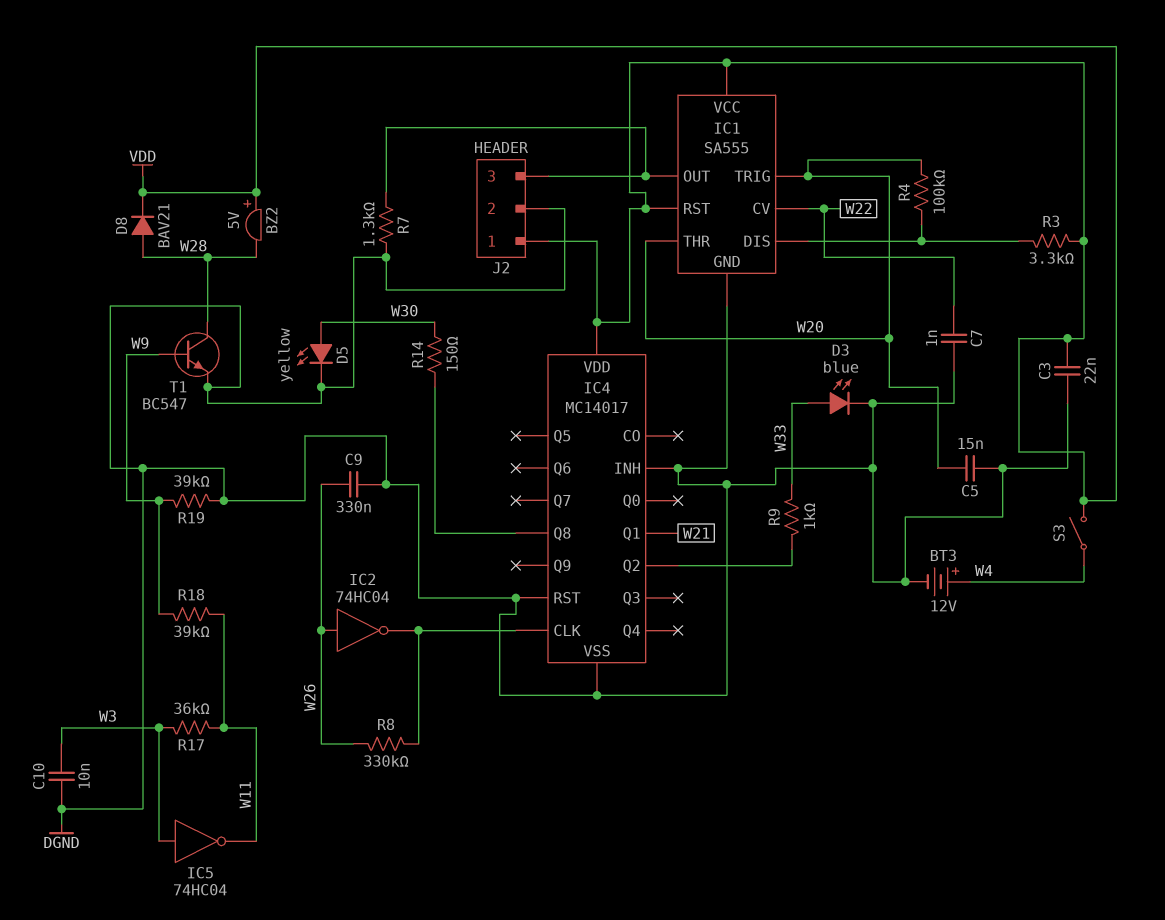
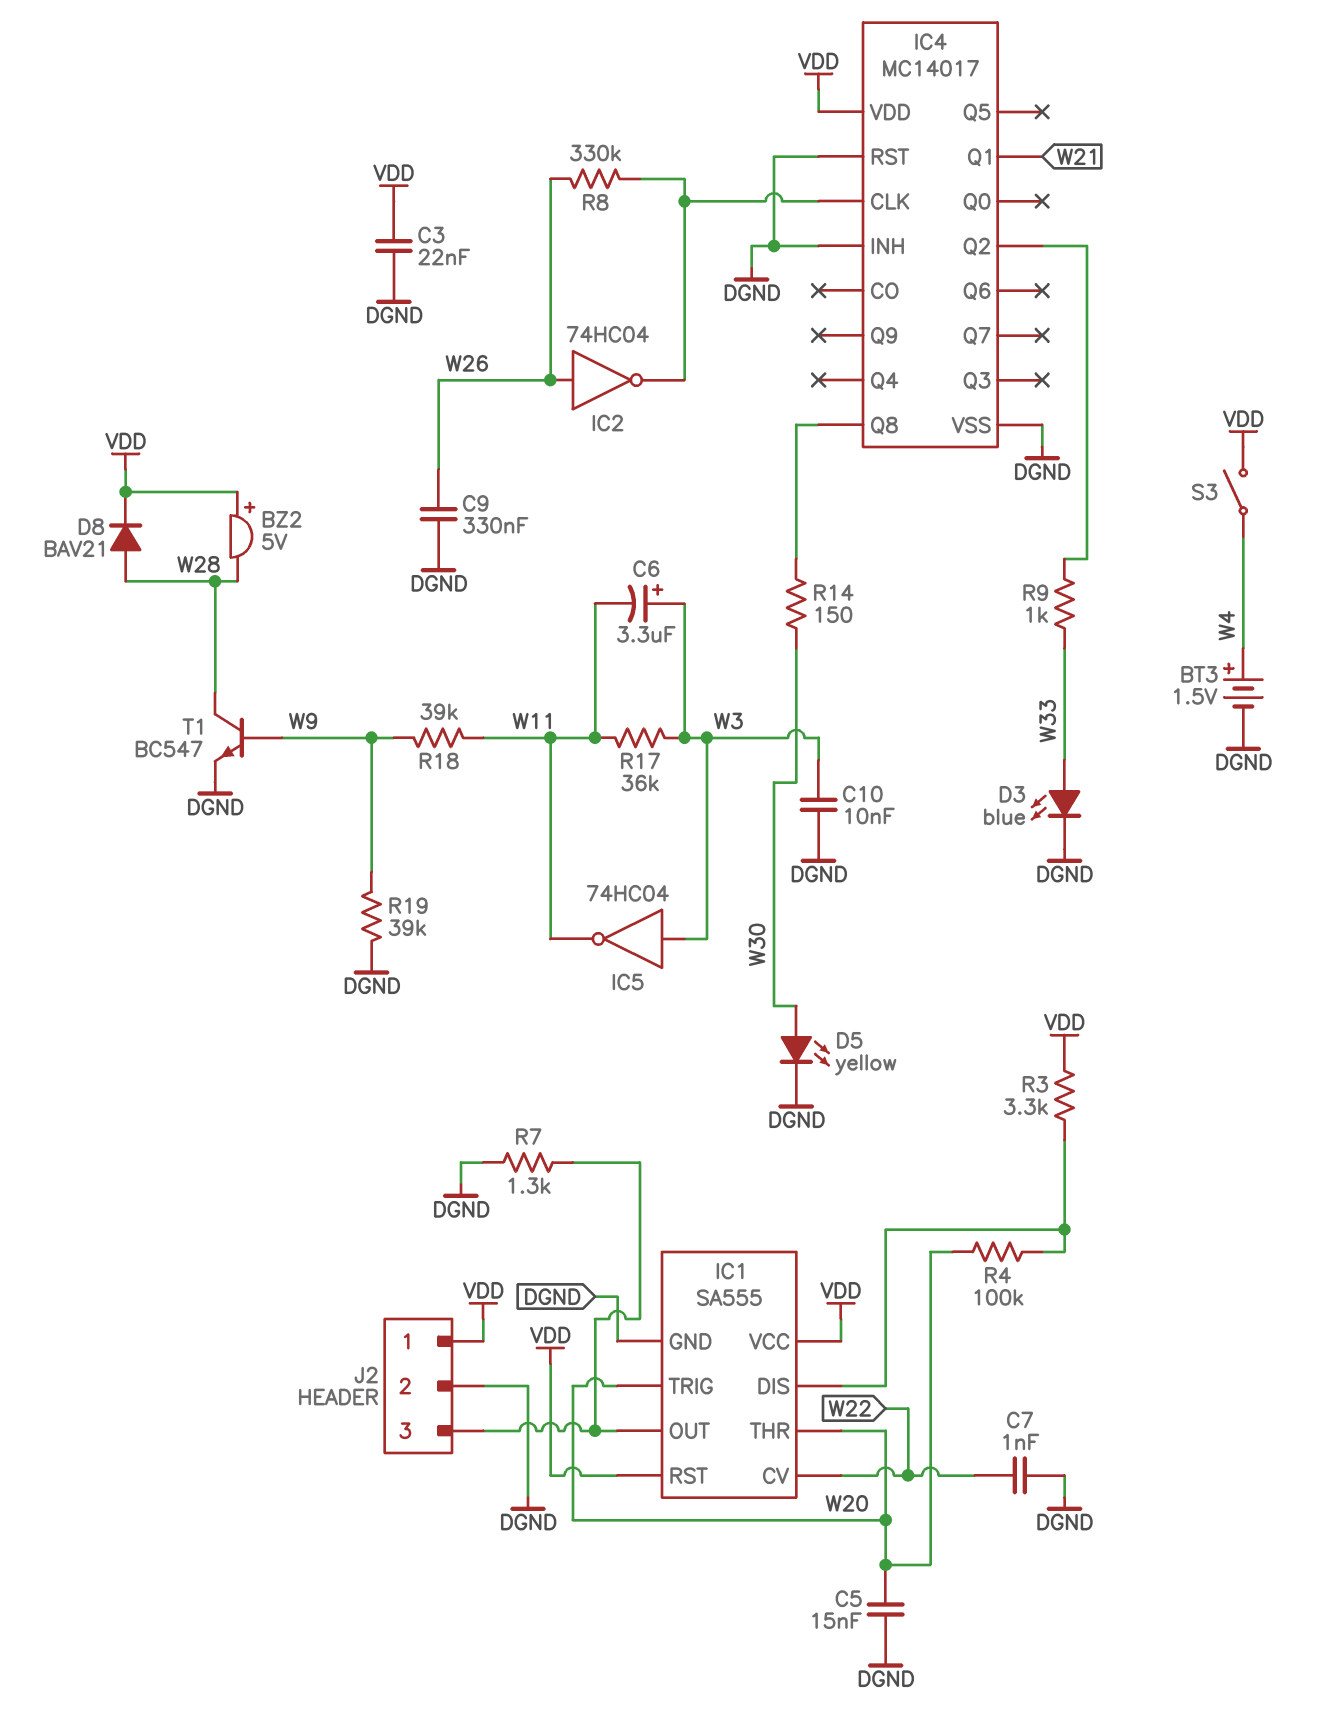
BT3: 12V (plus W4, minus DGND) -> 1.5V (plus W4, minus DGND)
C6: none -> 3.3uF (plus W3, minus W11)

